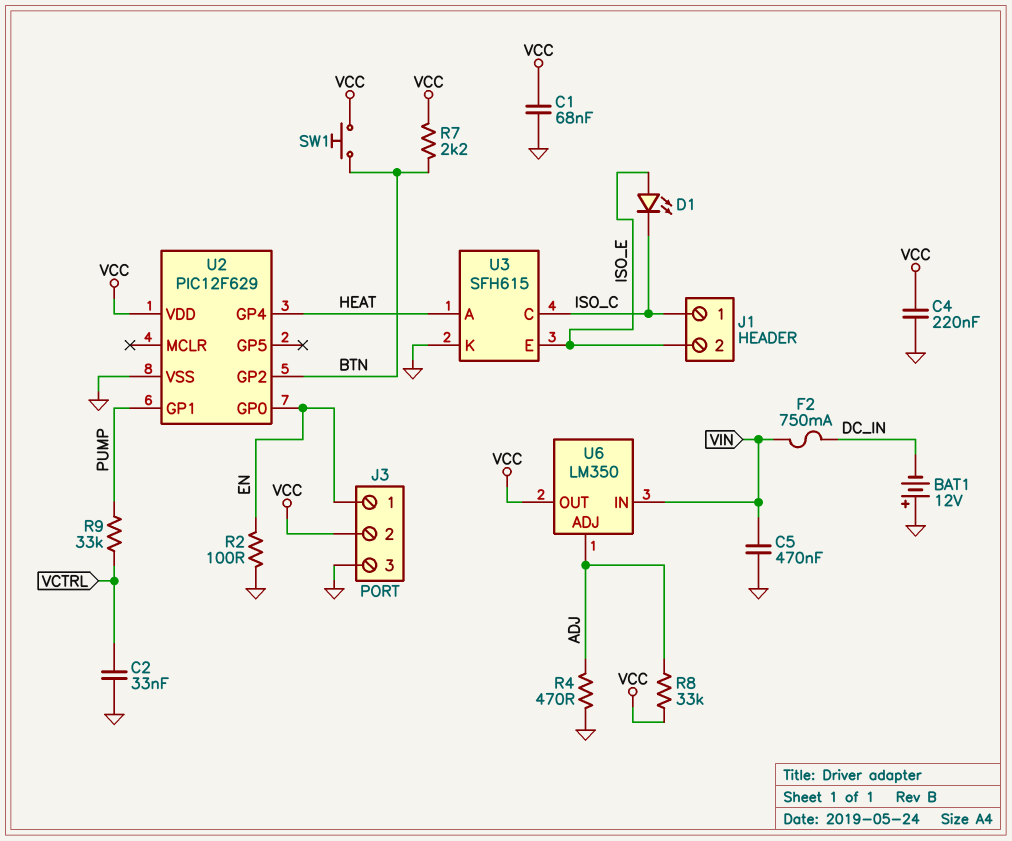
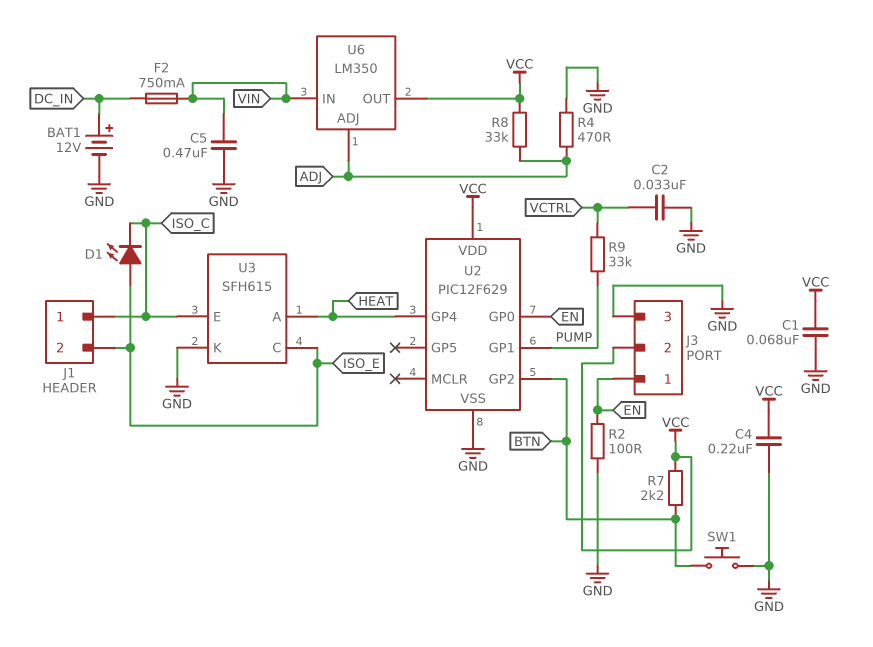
BAT1: 12V (plus GND, minus DC_IN) -> 12V (plus DC_IN, minus GND)
SW1: button (BTN, VCC) -> button (BTN, GND)
U3 pin C: ISO_C -> ISO_E
U3 pin E: ISO_E -> ISO_C

